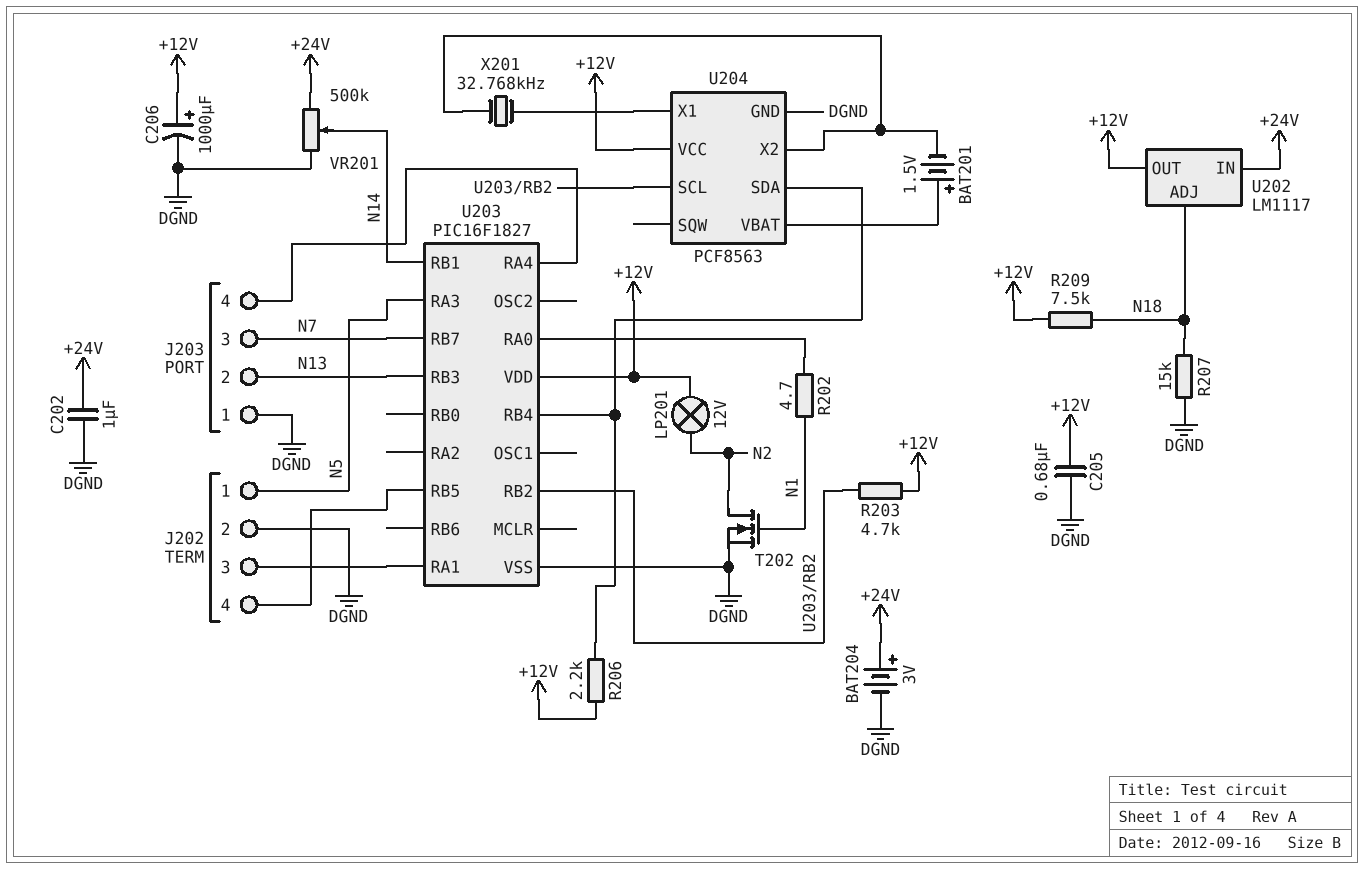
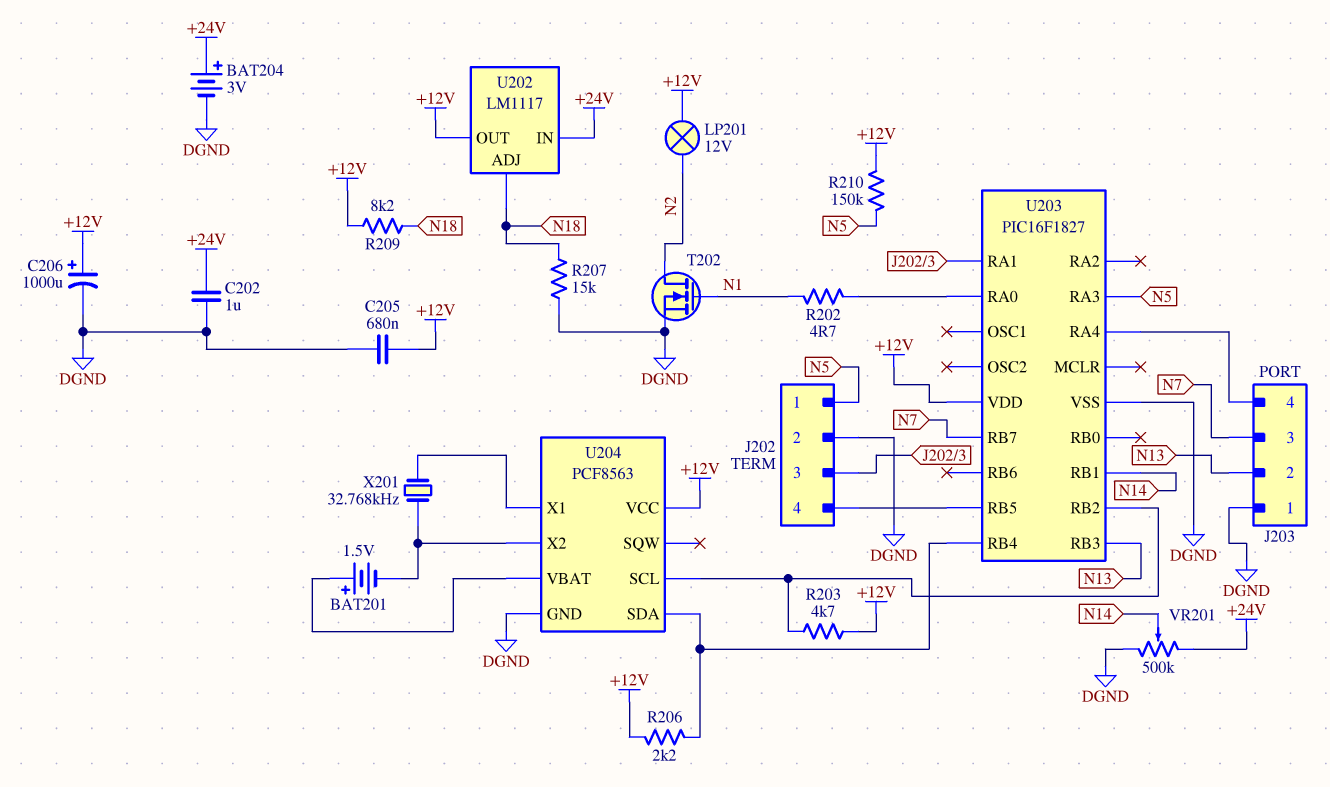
R209: 7.5k (+12V, N18) -> 8.2k (+12V, N18)
R210: none -> 150k (+12V, N5)

